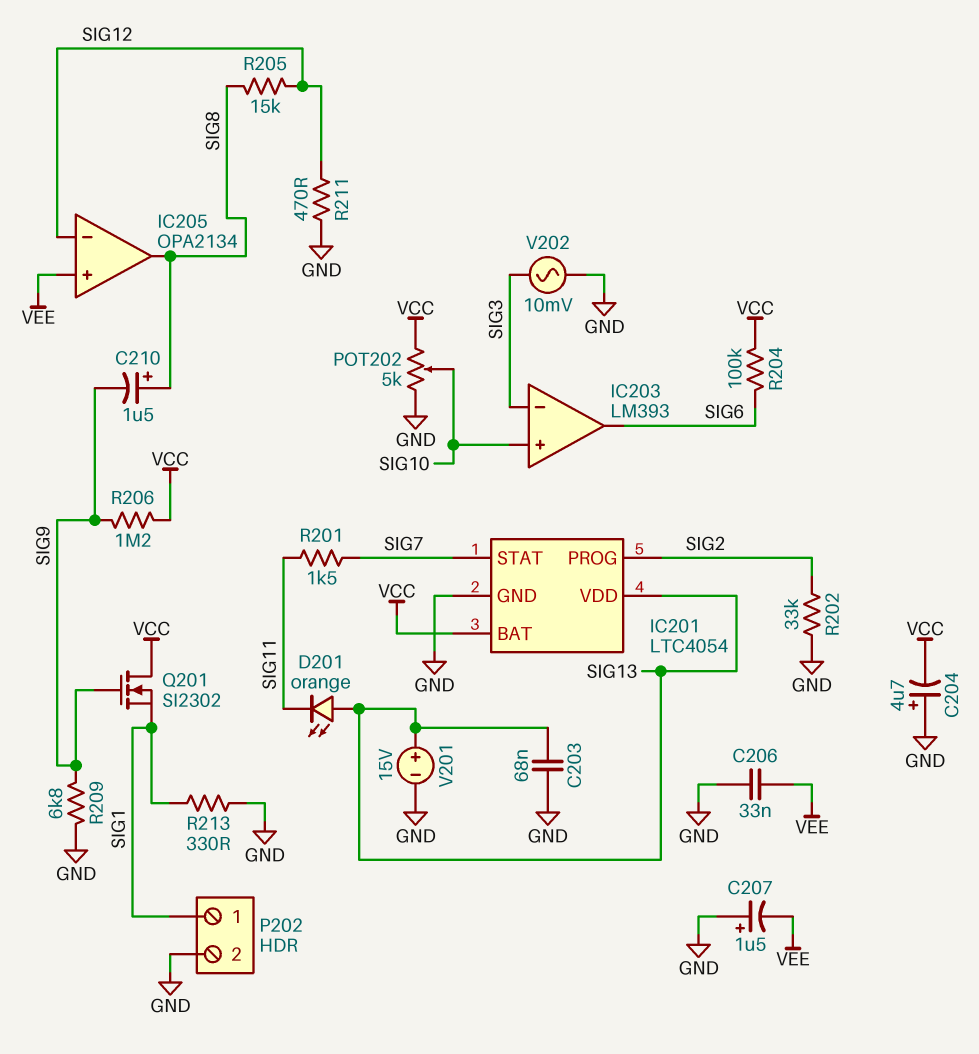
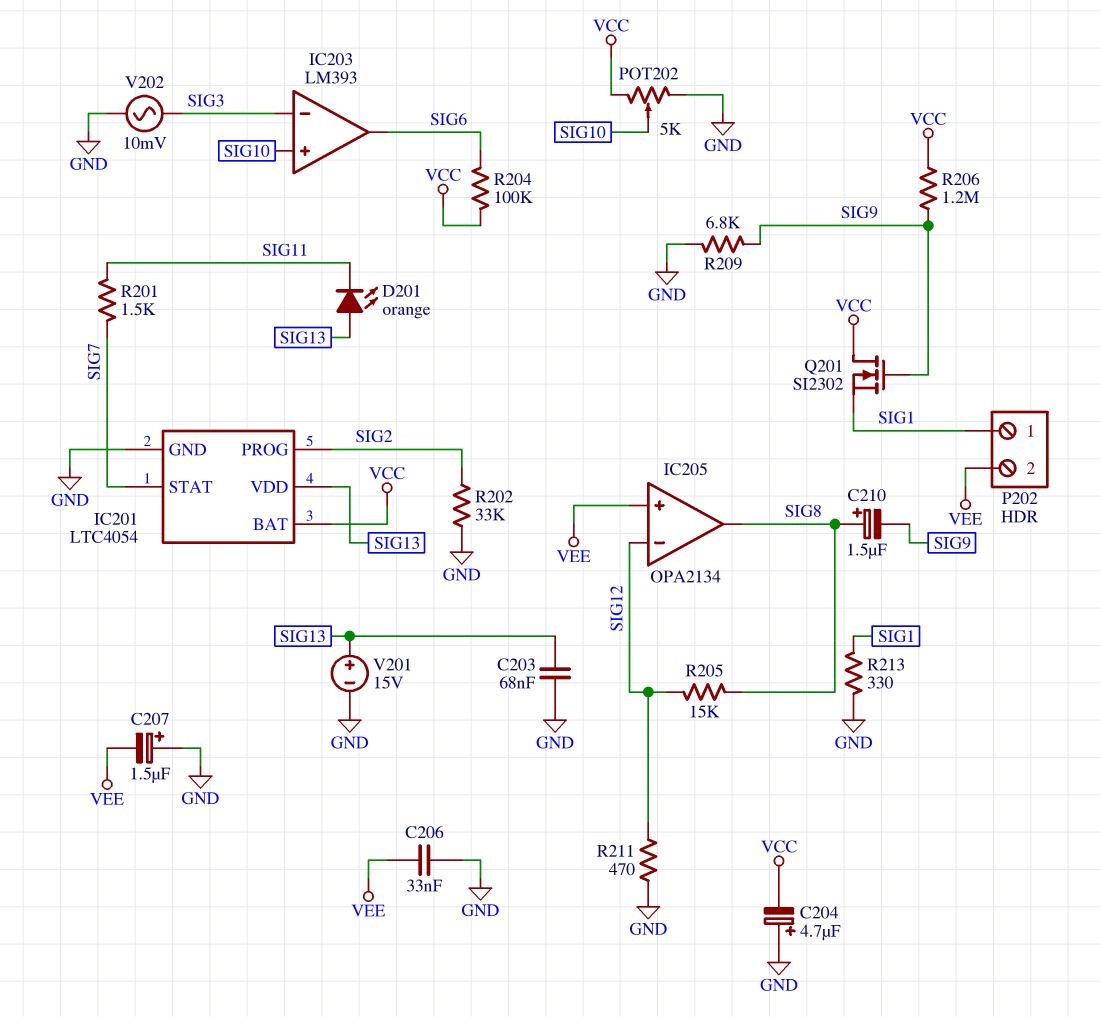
P202 pin 2: GND -> VEE

